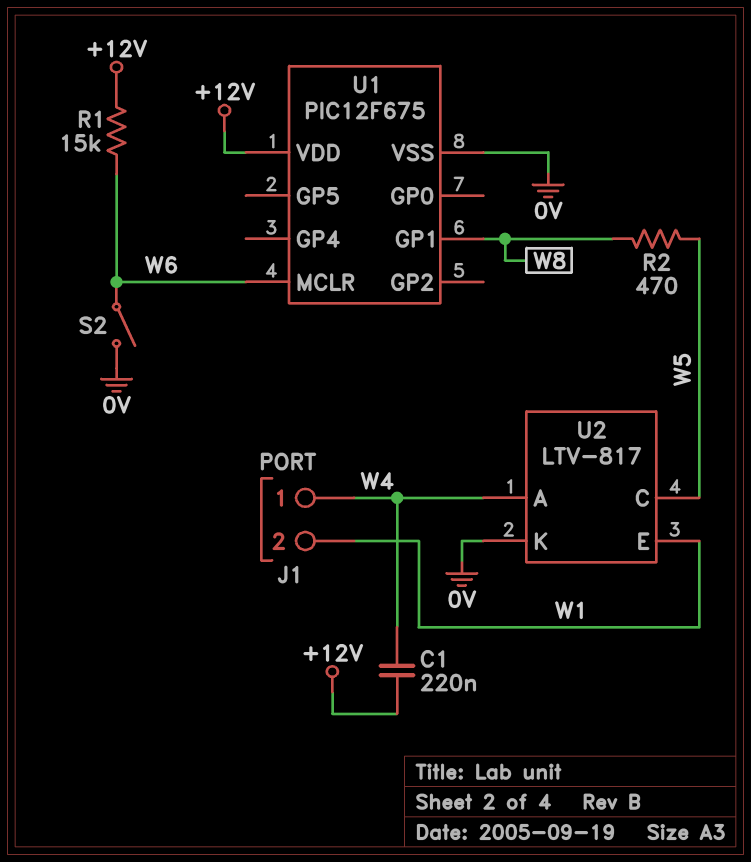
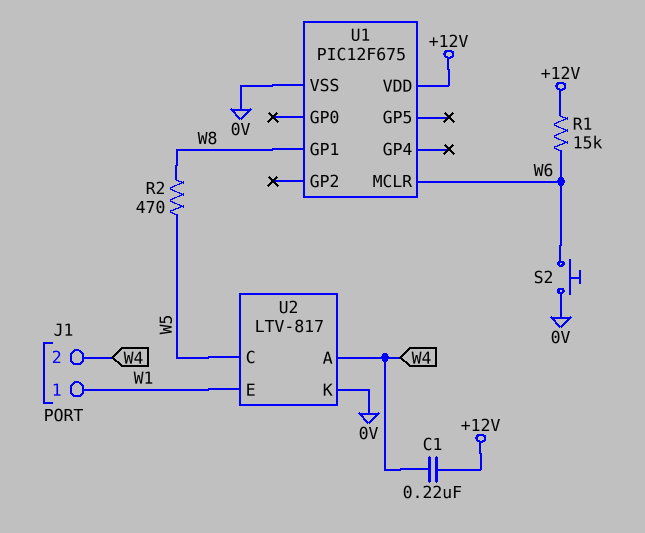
J1 pin 1: W4 -> W1
J1 pin 2: W1 -> W4
S2: switch (0V, W6) -> button (0V, W6)

